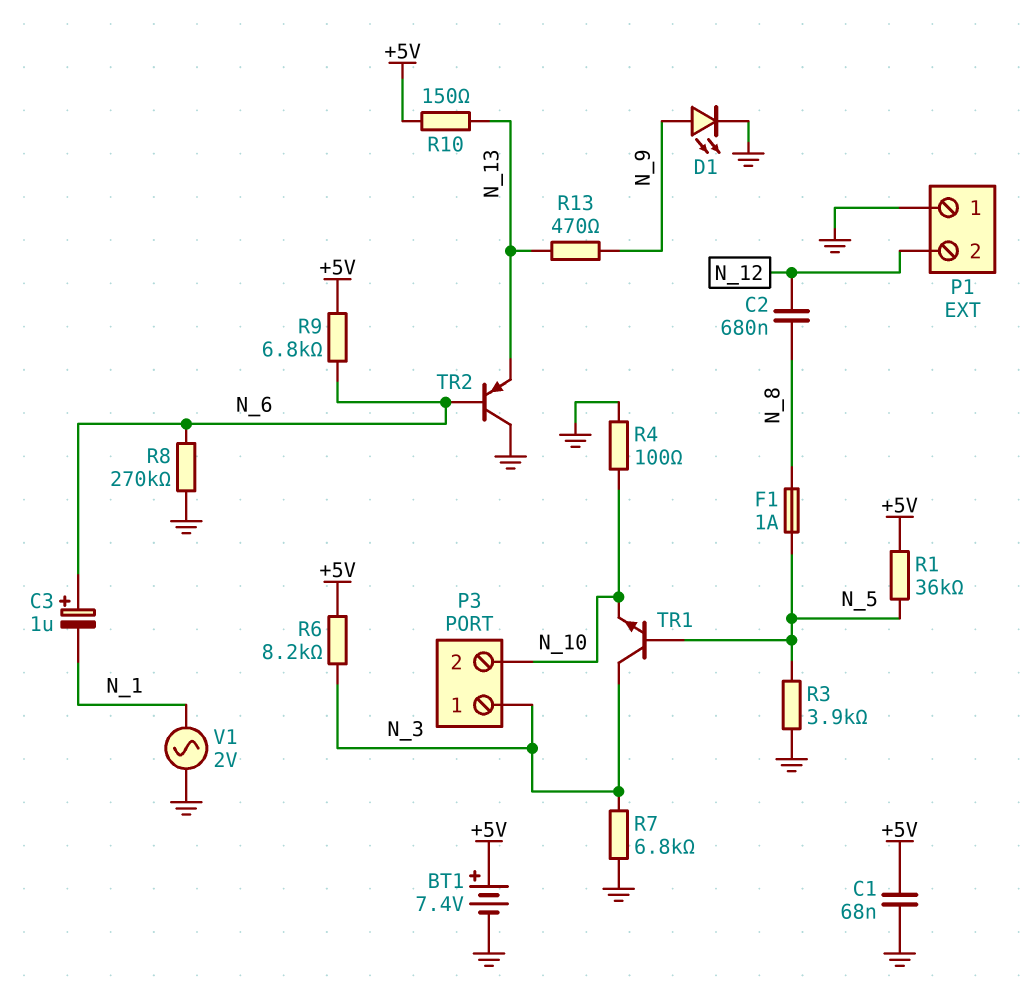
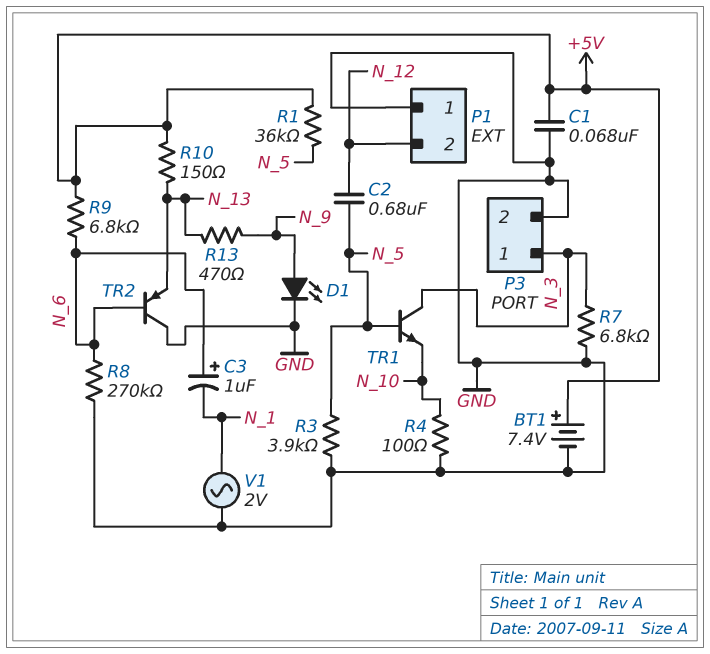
C2: 680nF (N_8, N_12) -> 680nF (N_5, N_12)
F1: 1A (N_5, N_8) -> none
P3 pin 2: N_10 -> GND
R6: 8.2k (+5V, N_3) -> none

